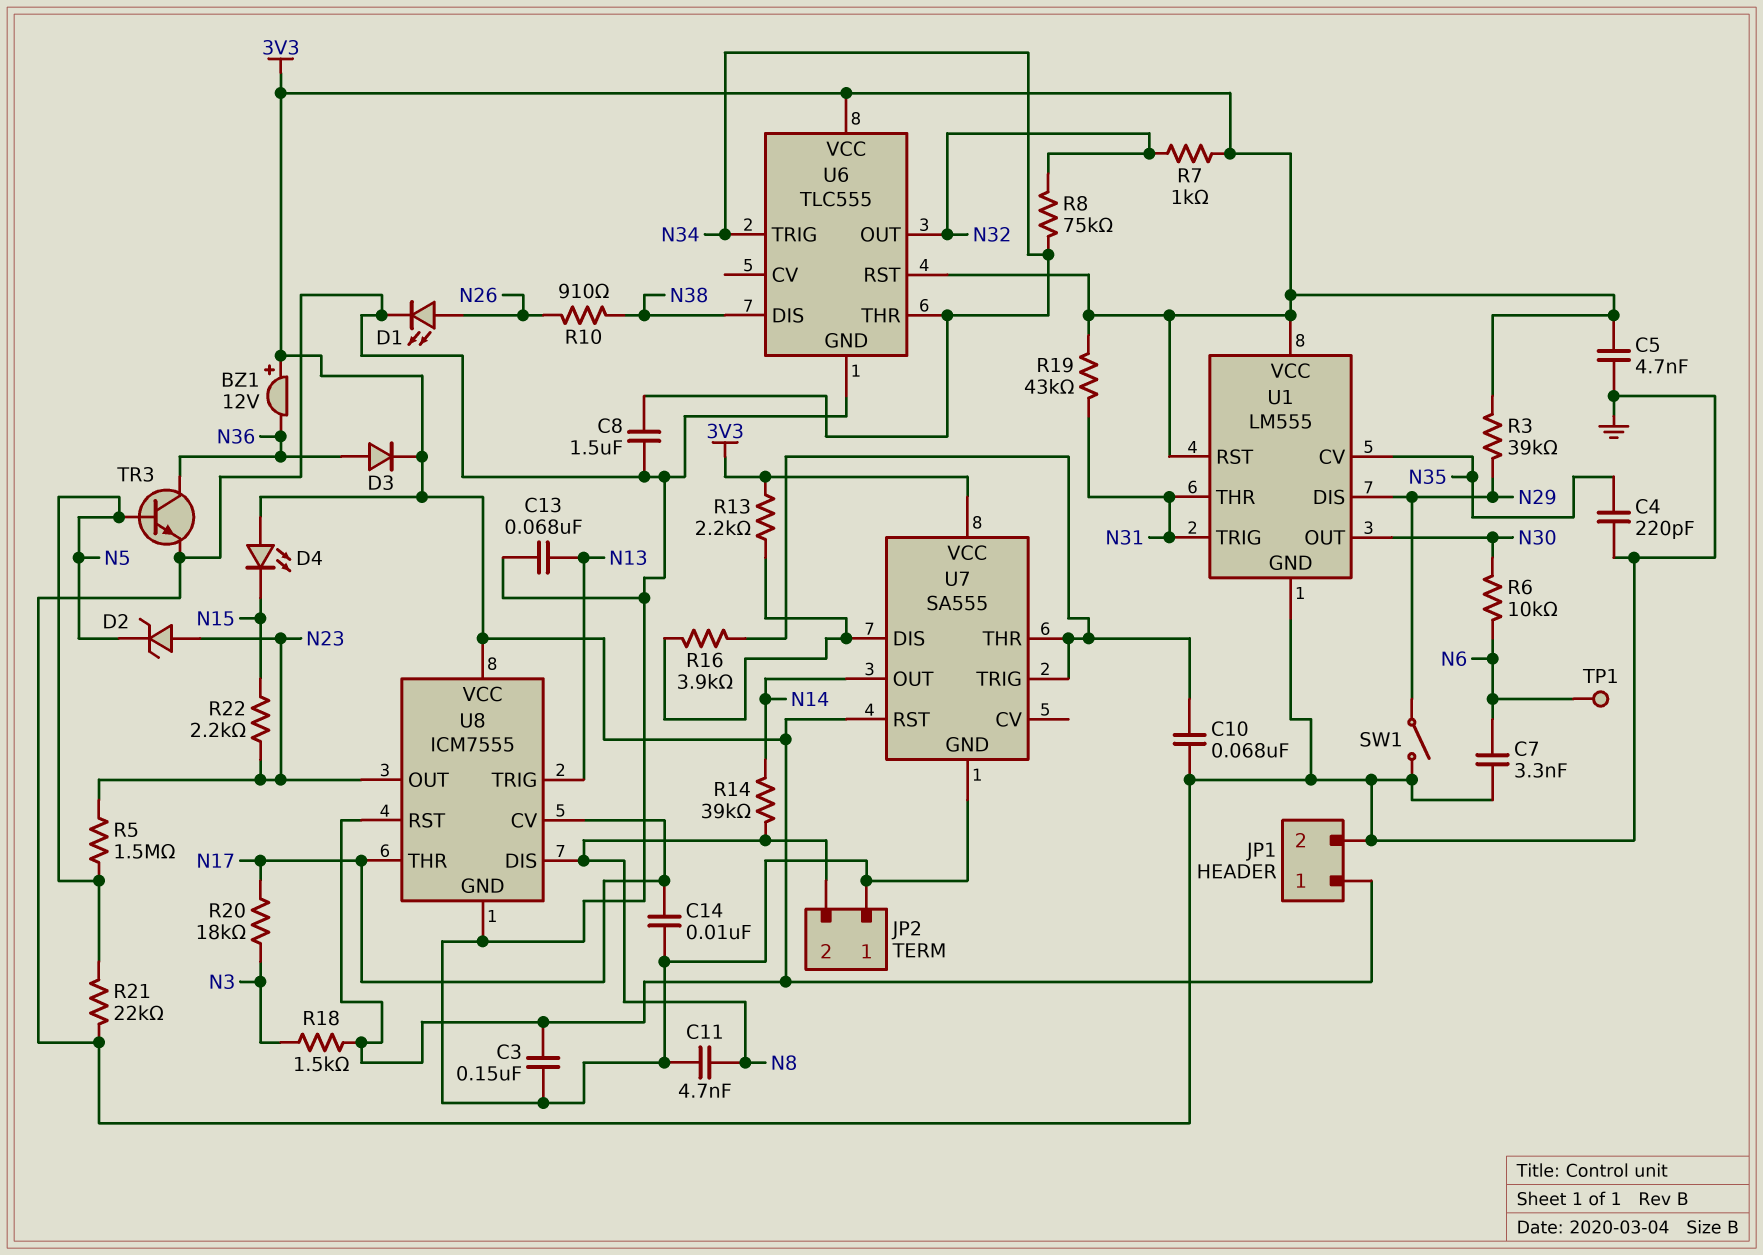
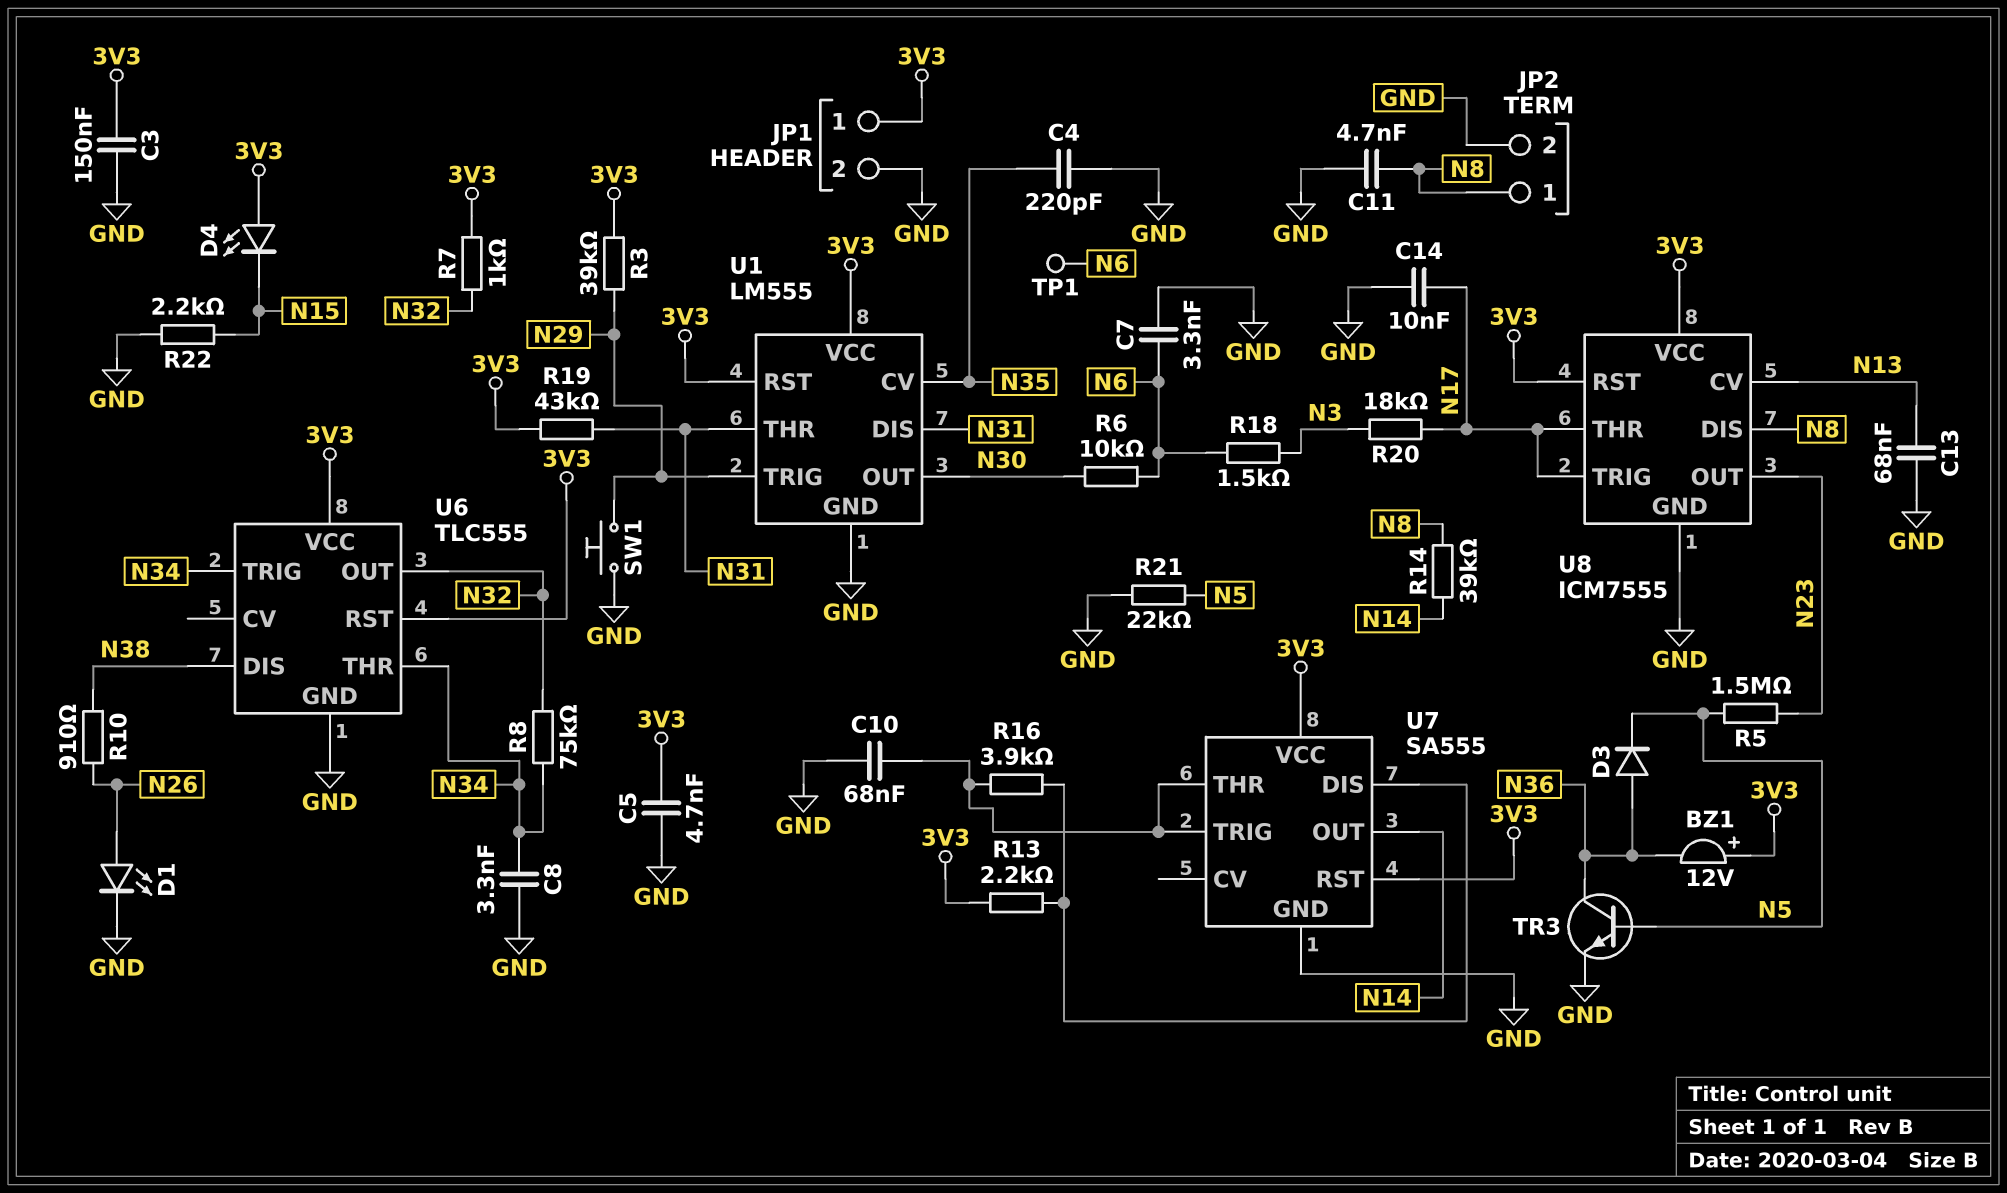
C8: 1.5uF (GND, N34) -> 3.3nF (GND, N34)
D2: zener (A N23, K N5) -> none
D3: diode (A N36, K 3V3) -> diode (A N36, K N5)
JP2 pin 1: GND -> N8
JP2 pin 2: N8 -> GND
R18: 1.5k (3V3, N3) -> 1.5k (N3, N6)
R22: 2.2k (N15, N23) -> 2.2k (GND, N15)
SW1: switch (GND, N29) -> button (GND, N29)
U1 pin DIS: N29 -> N31
U1 pin TRIG: N31 -> N29
U8 pin CV: N17 -> N13
U8 pin TRIG: N13 -> N17

